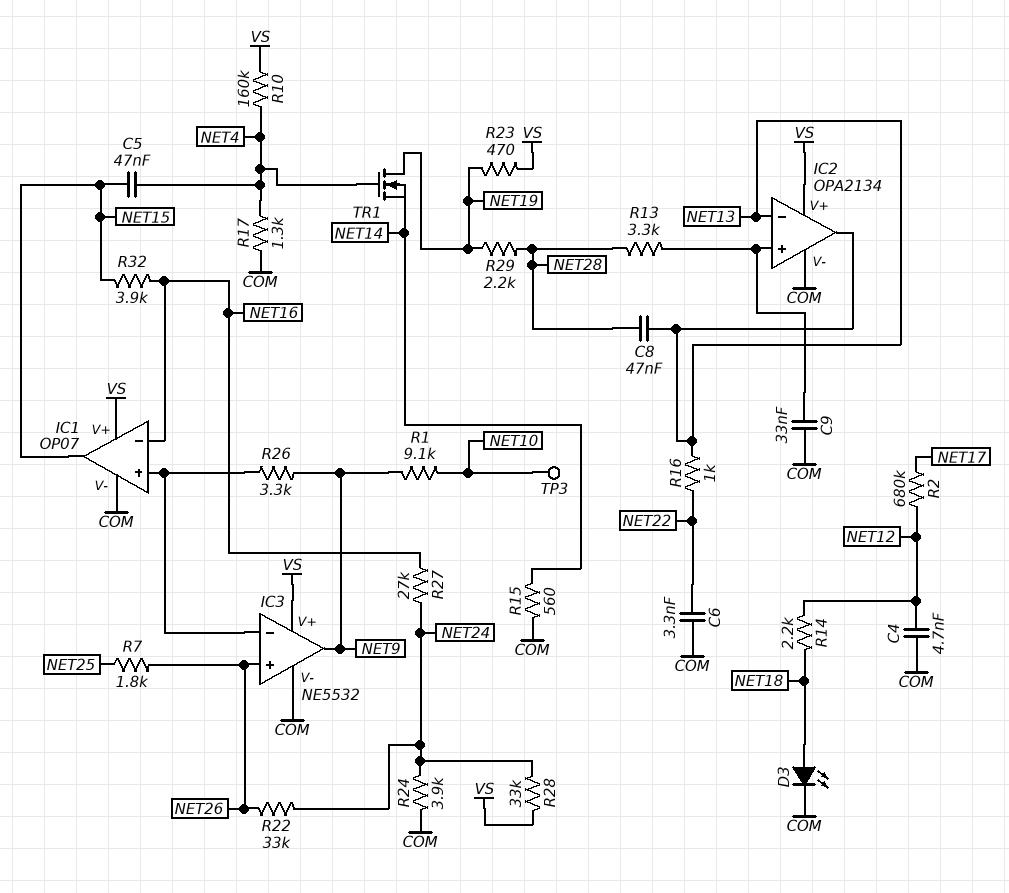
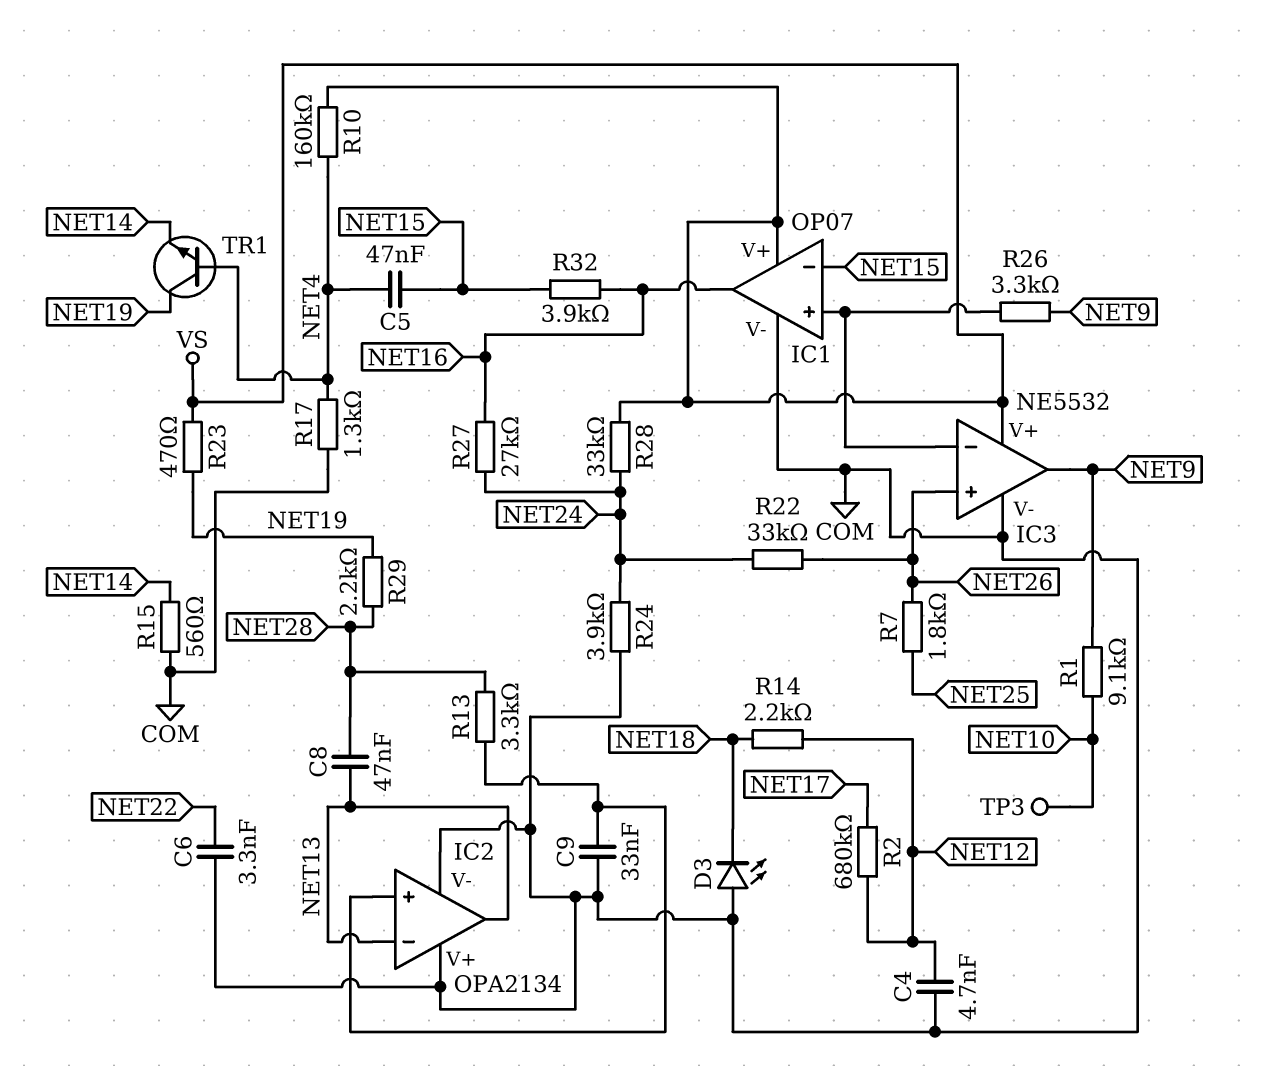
D3: LED (A NET18, K COM) -> LED (A COM, K NET18)
IC1 pin in-: NET16 -> NET15
IC1 pin out: NET15 -> NET16
IC2 pin V+: VS -> COM
R16: 1k (NET13, NET22) -> none
TR1: NMOS (G NET4, D NET19, S NET14) -> NPN (B NET4, C NET19, E NET14)

